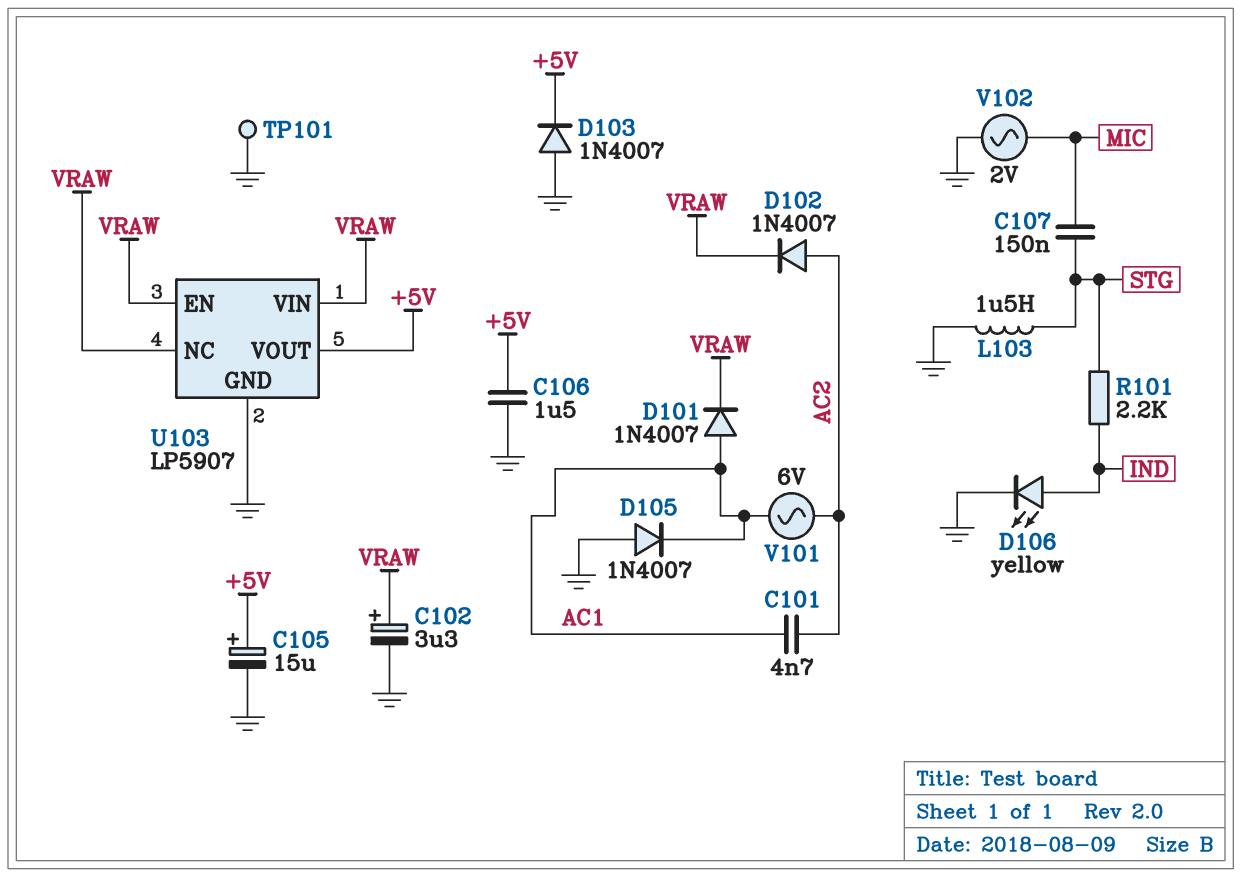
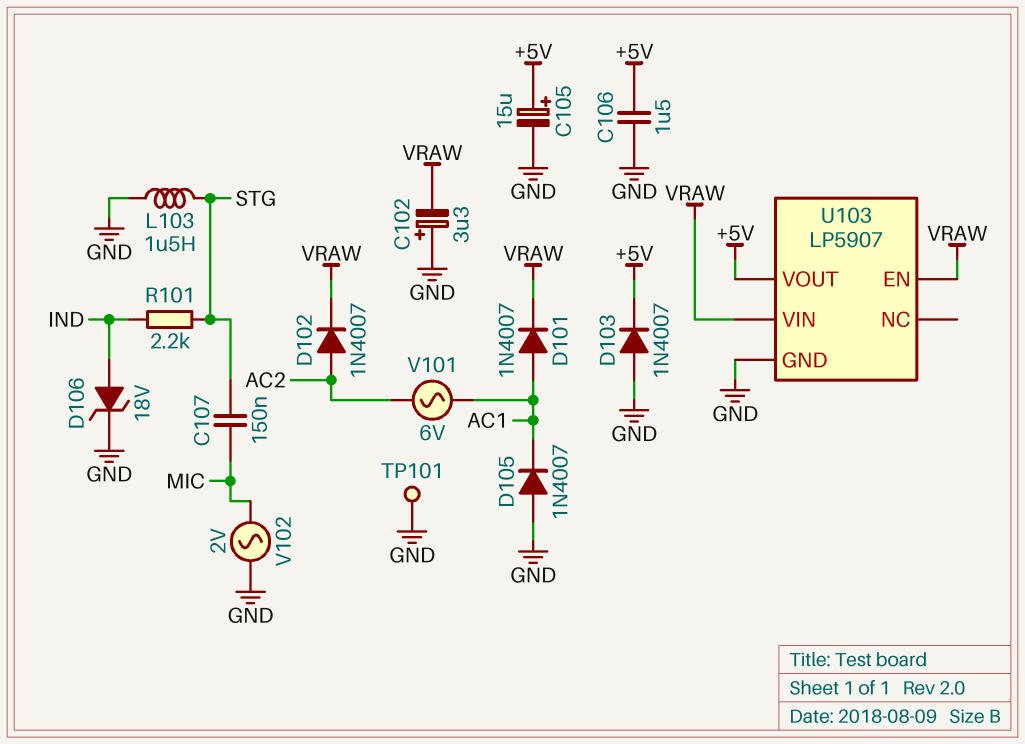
C101: 4.7nF (AC1, AC2) -> none
C102: 3.3uF (plus VRAW, minus GND) -> 3.3uF (plus GND, minus VRAW)
D106: LED yellow (A IND, K GND) -> zener 18V (A IND, K GND)
U103 pin NC: VRAW -> none

